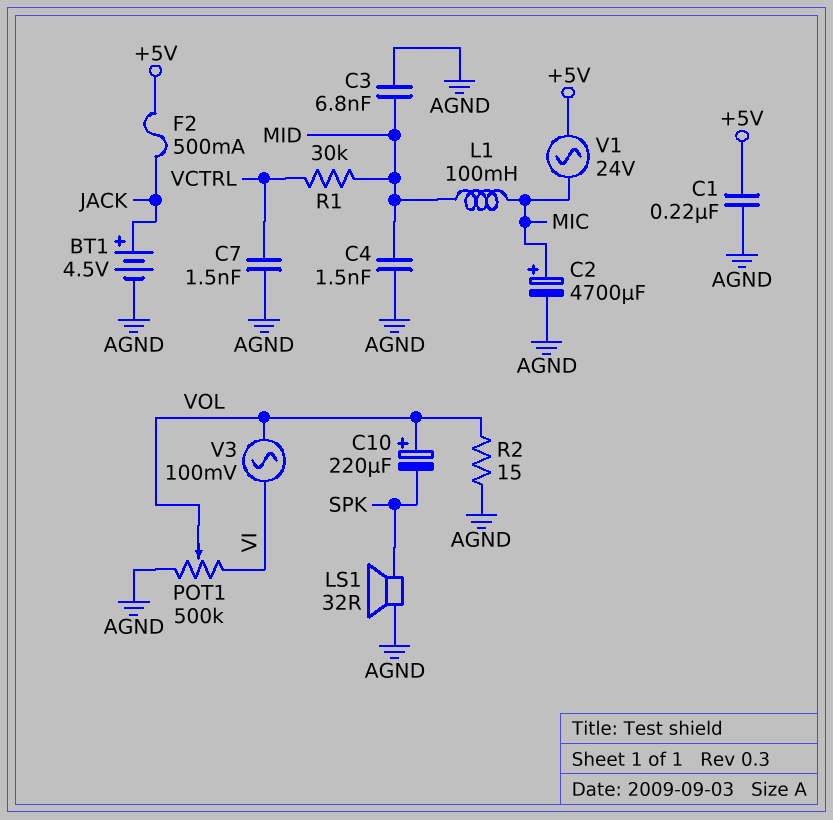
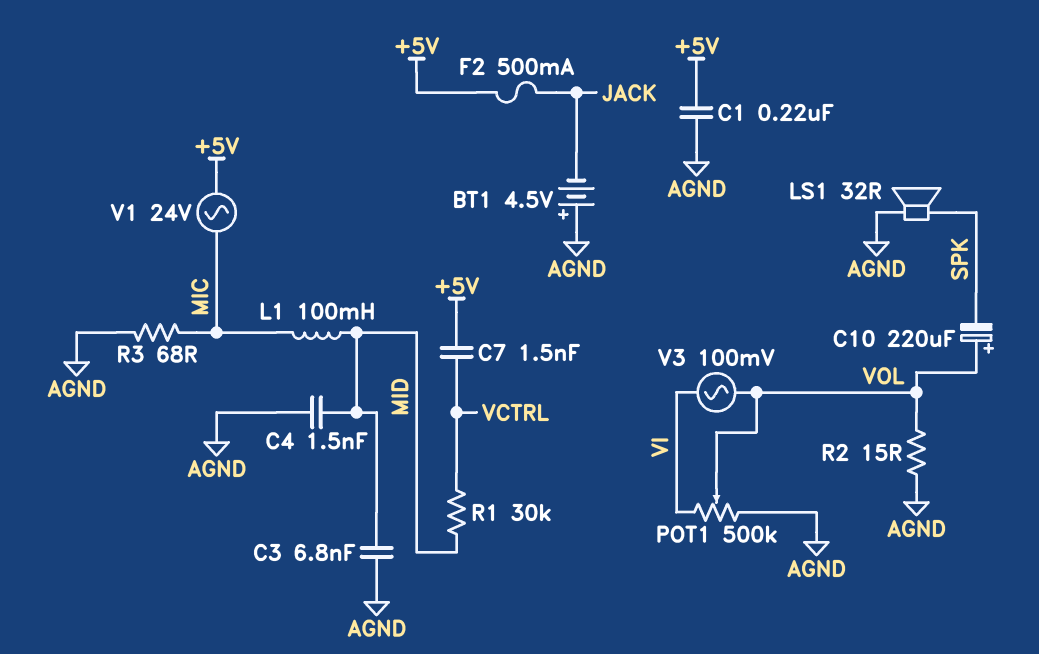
BT1: 4.5V (plus JACK, minus AGND) -> 4.5V (plus AGND, minus JACK)
C2: 4700uF (plus MIC, minus AGND) -> none
C7: 1.5nF (AGND, VCTRL) -> 1.5nF (+5V, VCTRL)
R3: none -> 68 (AGND, MIC)

